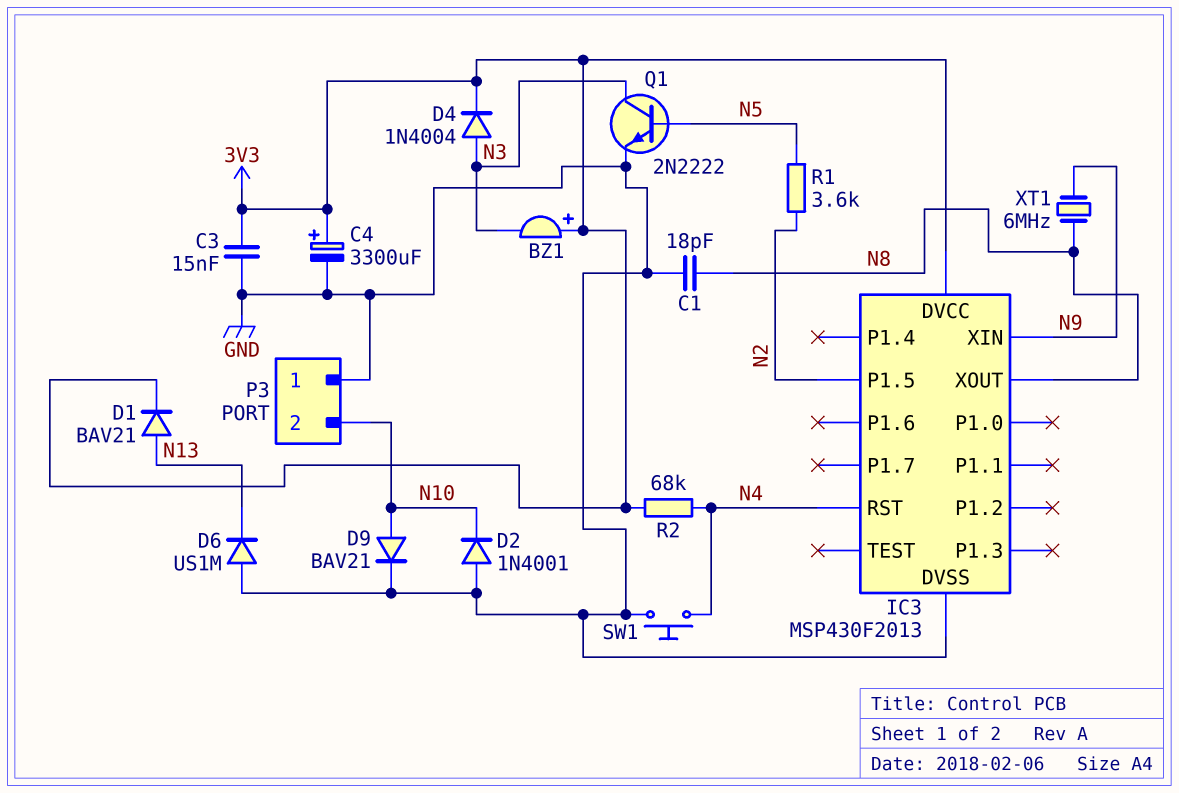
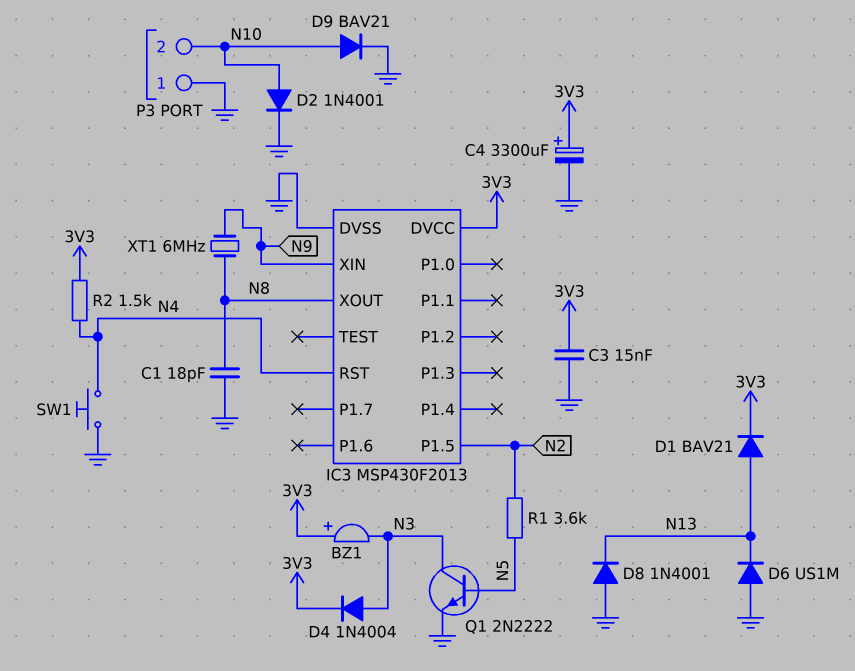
D2: diode 1N4001 (A GND, K N10) -> diode 1N4001 (A N10, K GND)
D8: none -> diode 1N4001 (A GND, K N13)
R2: 68k (3V3, N4) -> 1.5k (3V3, N4)

